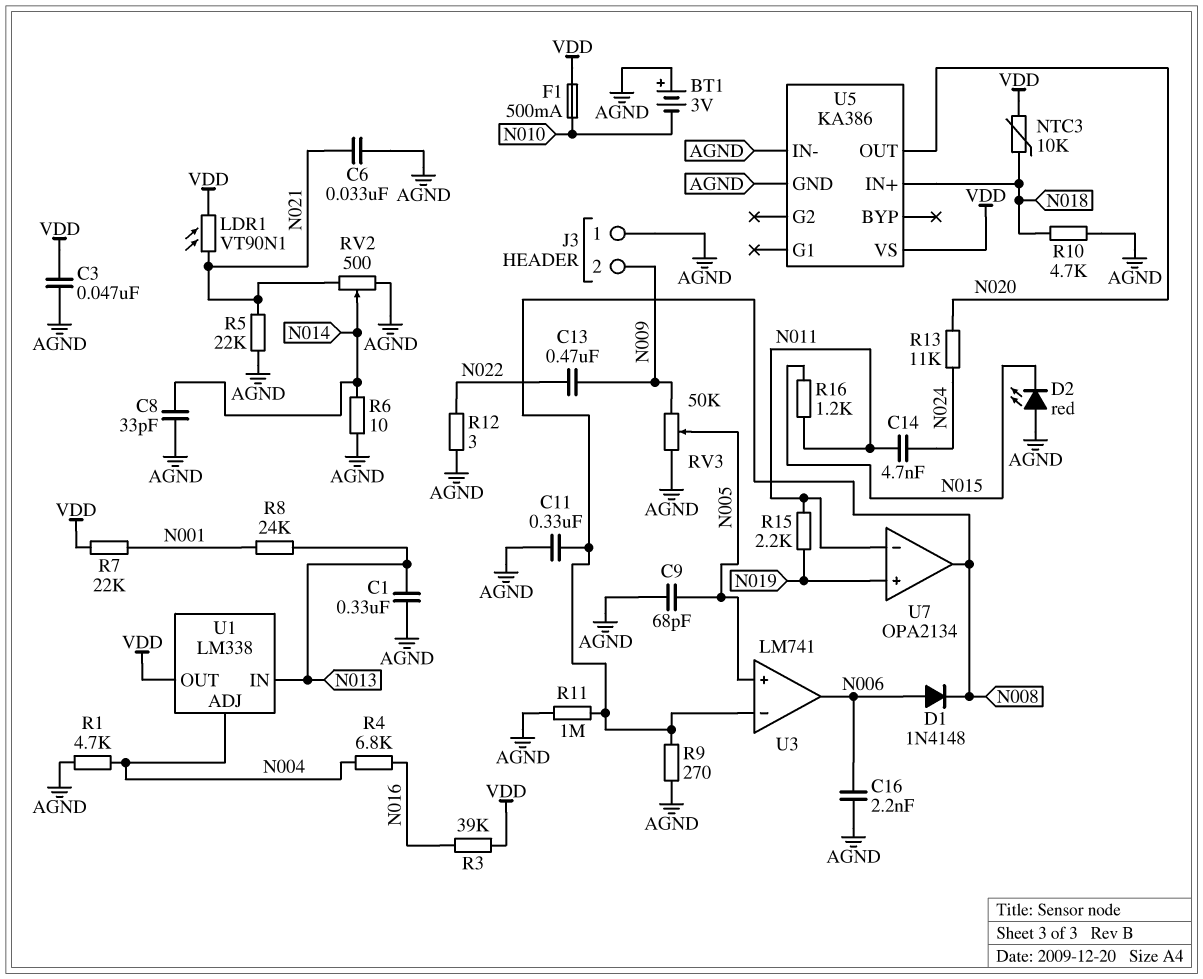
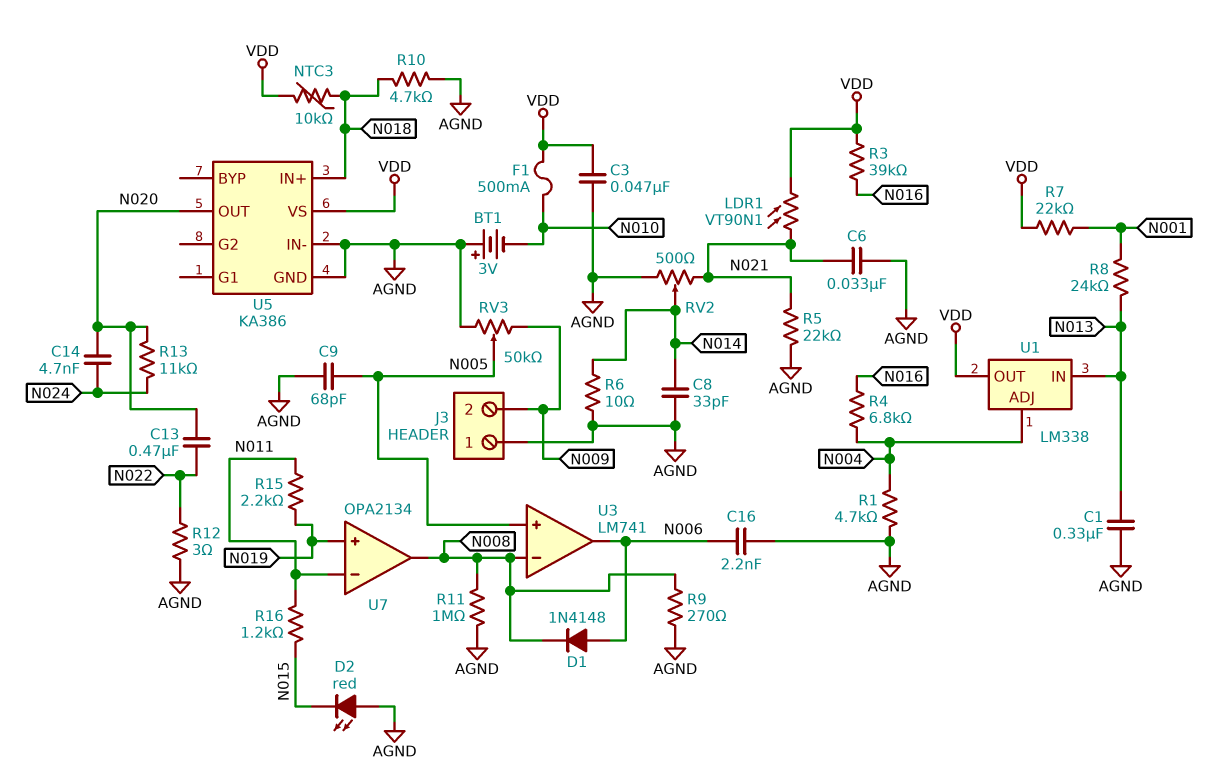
C11: 330nF (AGND, N008) -> none
C13: 470nF (N009, N022) -> 470nF (N020, N022)
C14: 4.7nF (N011, N024) -> 4.7nF (N020, N024)

